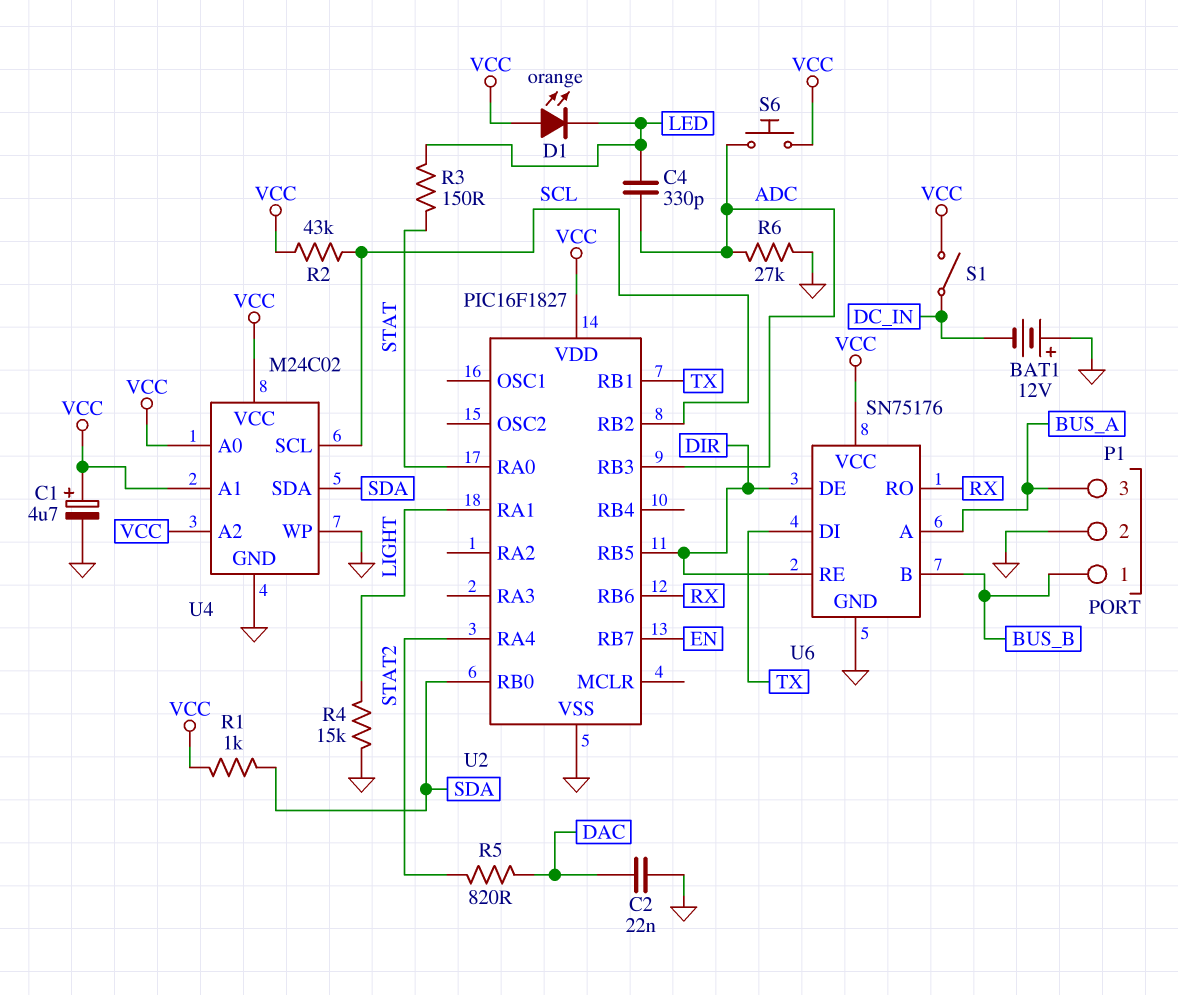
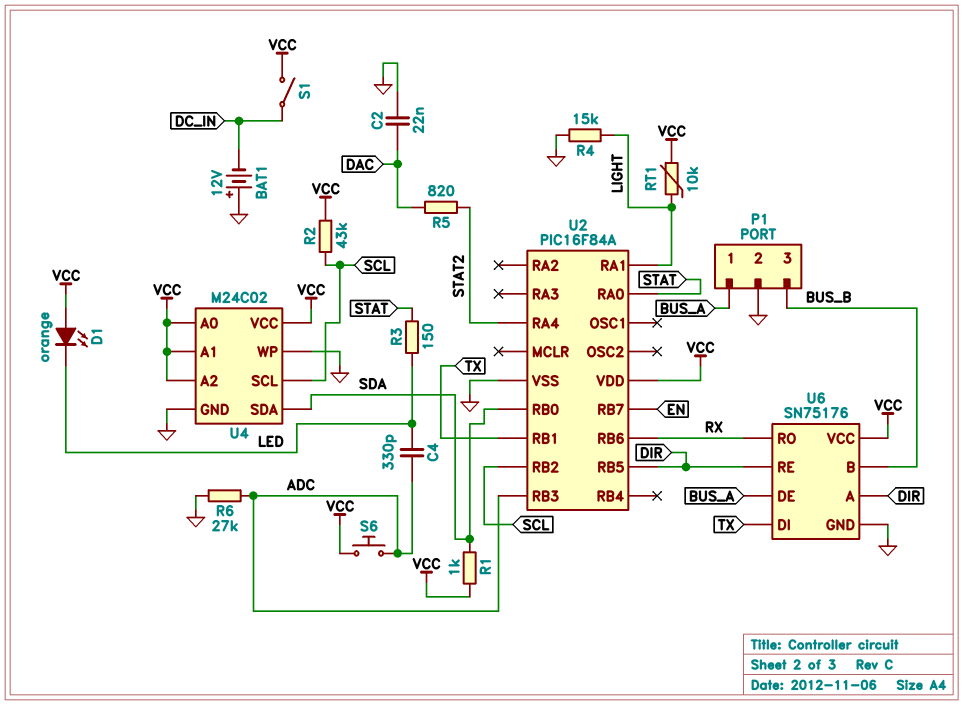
C1: 4.7uF (plus VCC, minus GND) -> none
P1 pin 1: BUS_B -> BUS_A
P1 pin 3: BUS_A -> BUS_B
RT1: none -> 10k (LIGHT, VCC)
U2: PIC16F1827 -> PIC16F84A
U6 pin A: BUS_A -> DIR
U6 pin DE: DIR -> BUS_A

